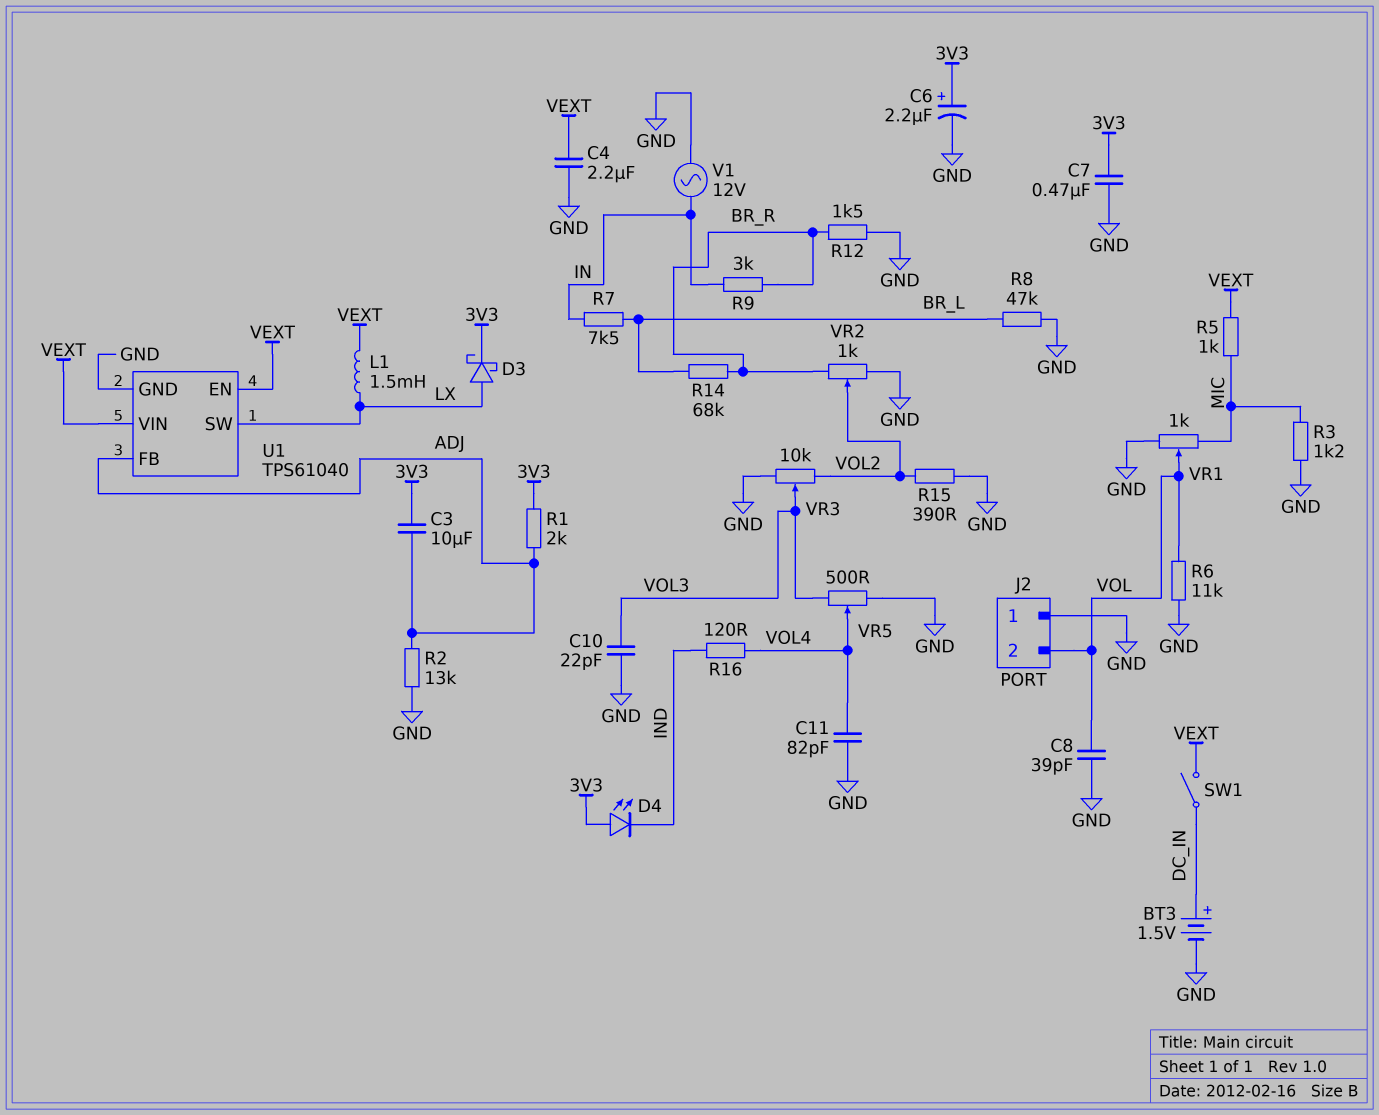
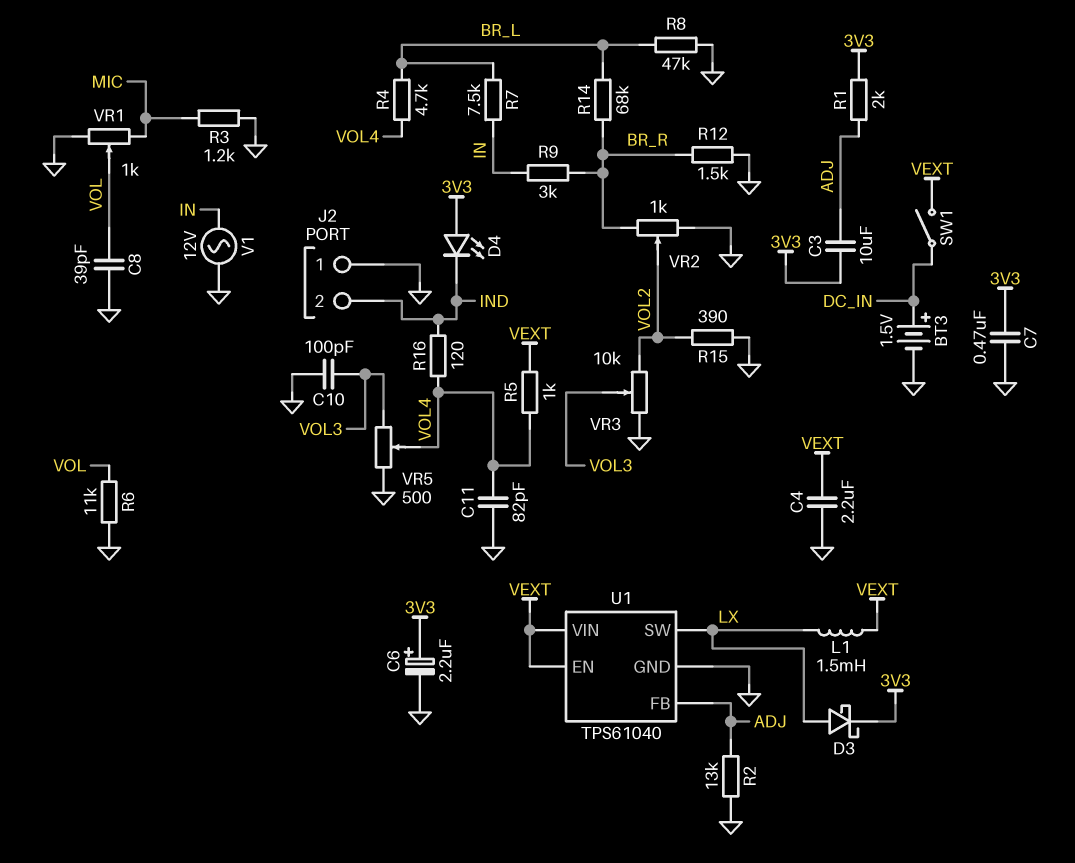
C10: 22pF (GND, VOL3) -> 100pF (GND, VOL3)
J2 pin 2: VOL -> IND
R4: none -> 4.7k (BR_L, VOL4)
R5: 1k (MIC, VEXT) -> 1k (VEXT, VOL4)

